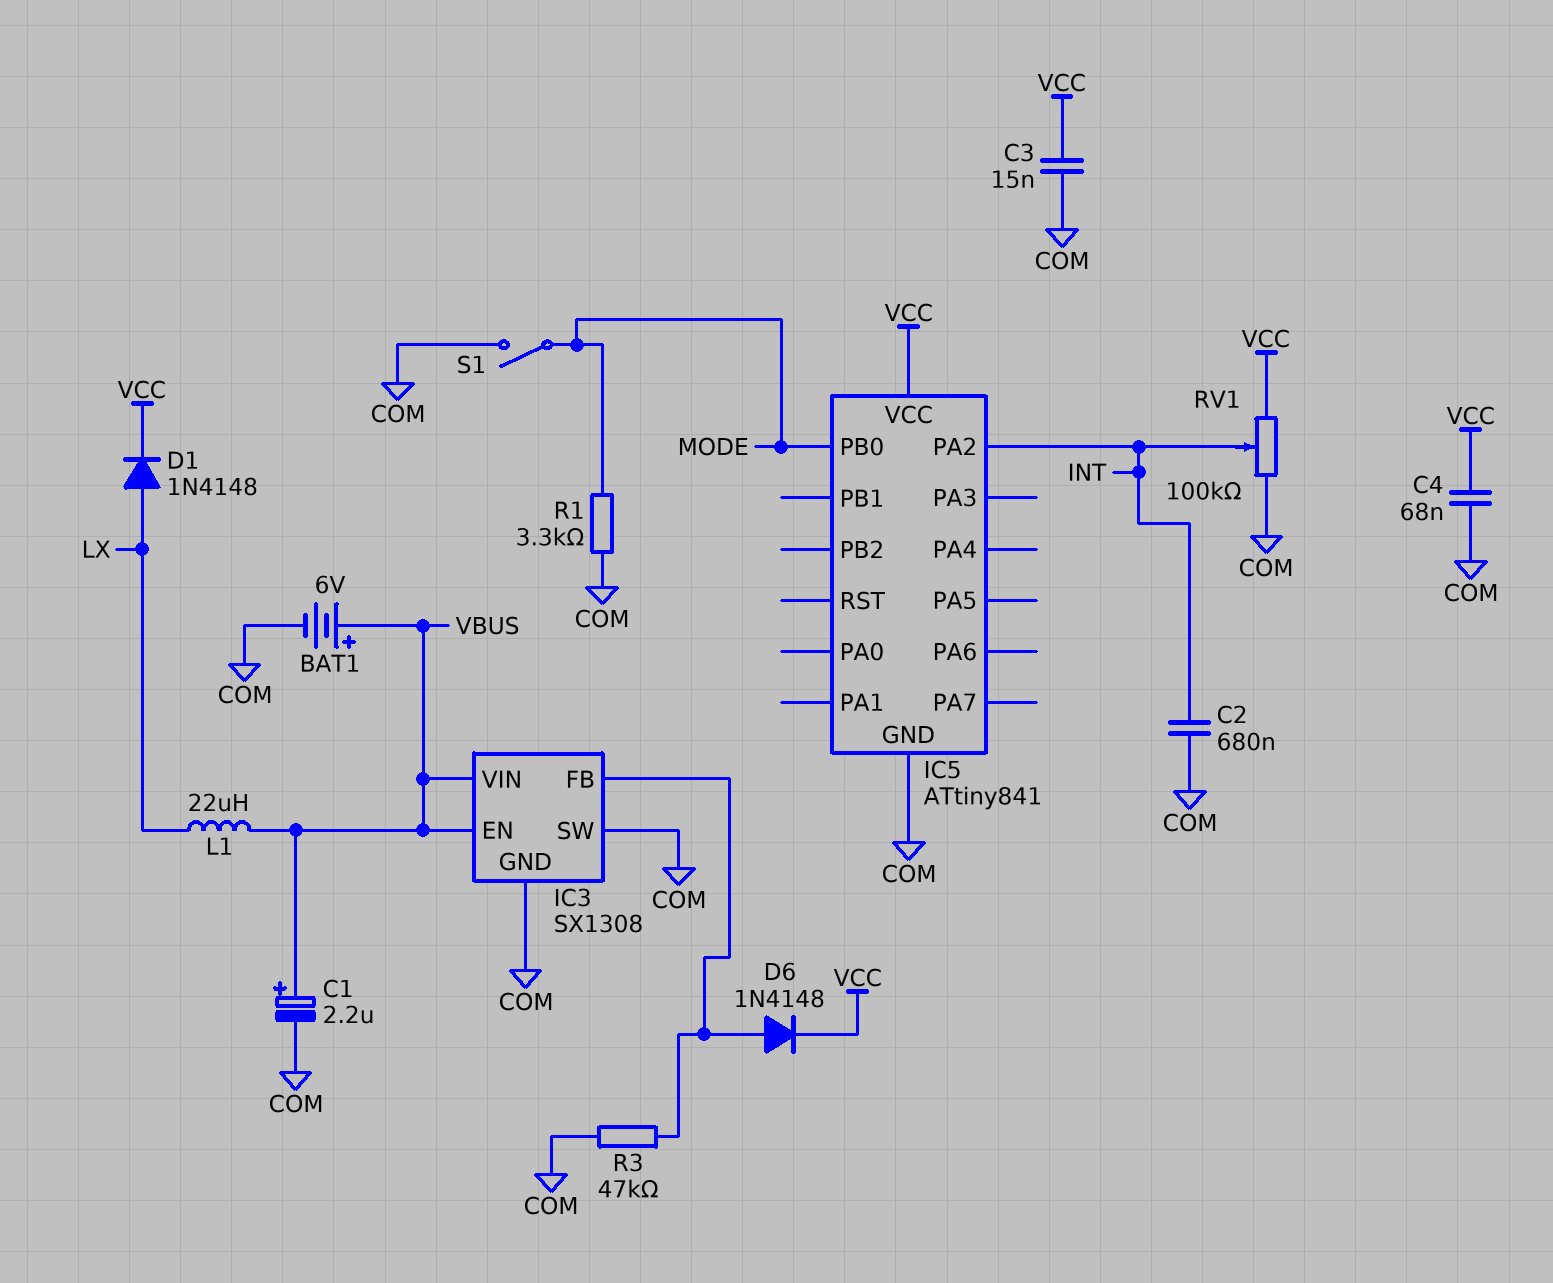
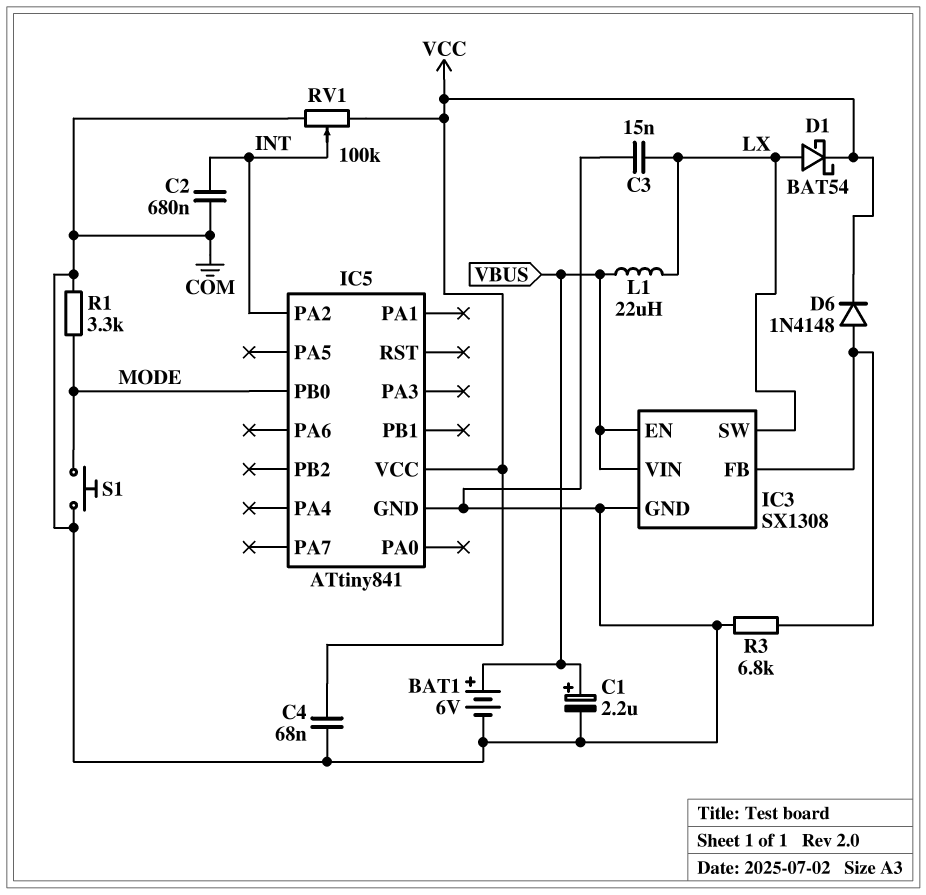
C3: 15nF (COM, VCC) -> 15nF (COM, LX)
D1: diode 1N4148 (A LX, K VCC) -> schottky BAT54 (A LX, K VCC)
IC3 pin SW: COM -> LX
R3: 47k (COM, IC3/FB) -> 6.8k (COM, IC3/FB)
S1: switch (COM, MODE) -> button (COM, MODE)

